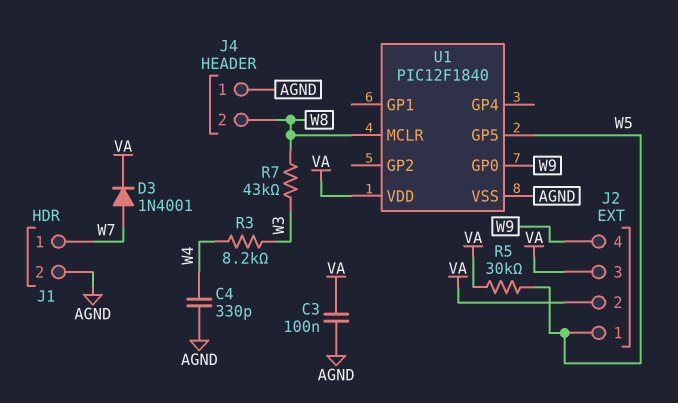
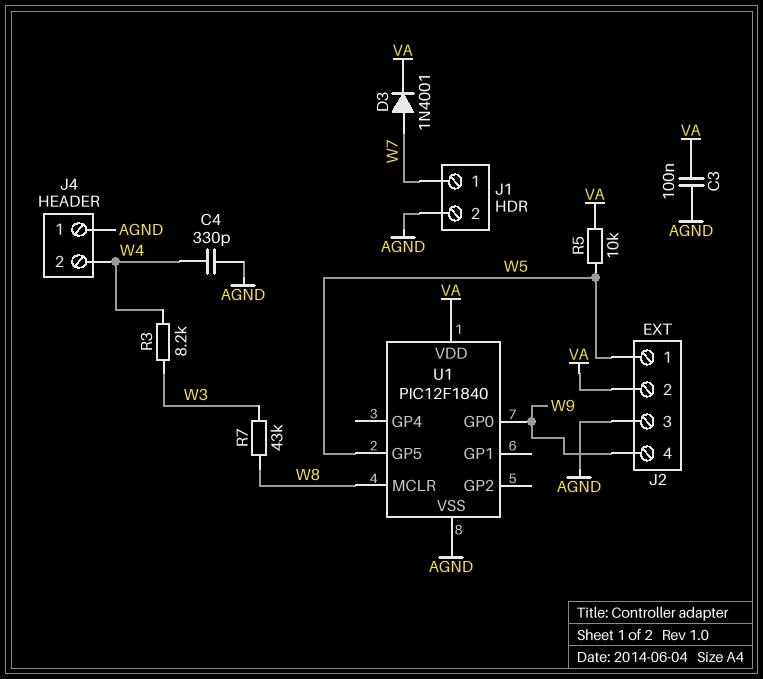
J2 pin 3: VA -> AGND
J4 pin 2: W8 -> W4
R5: 30k (VA, W5) -> 10k (VA, W5)

